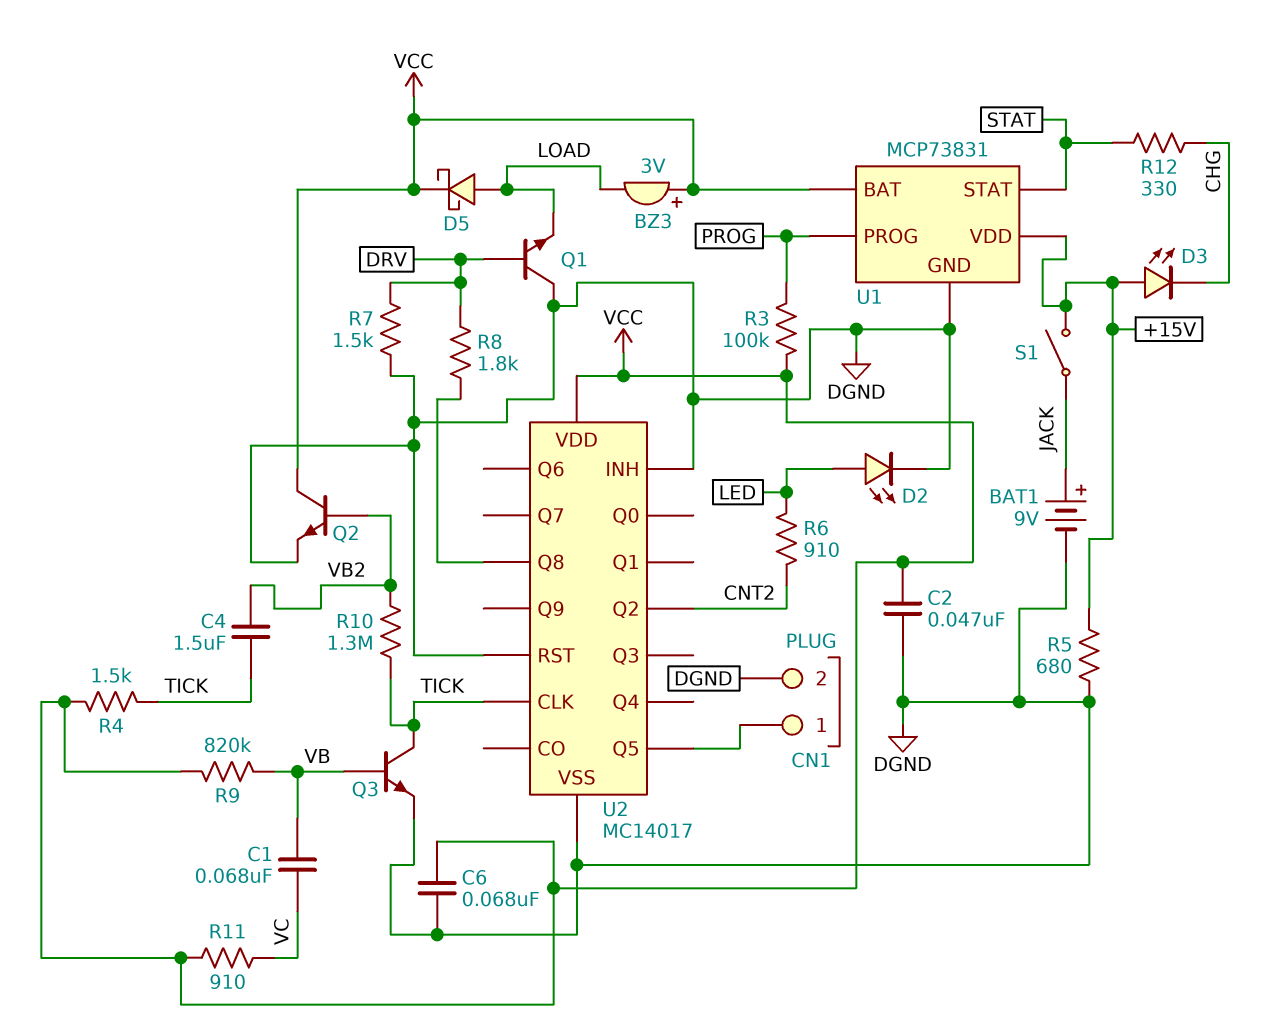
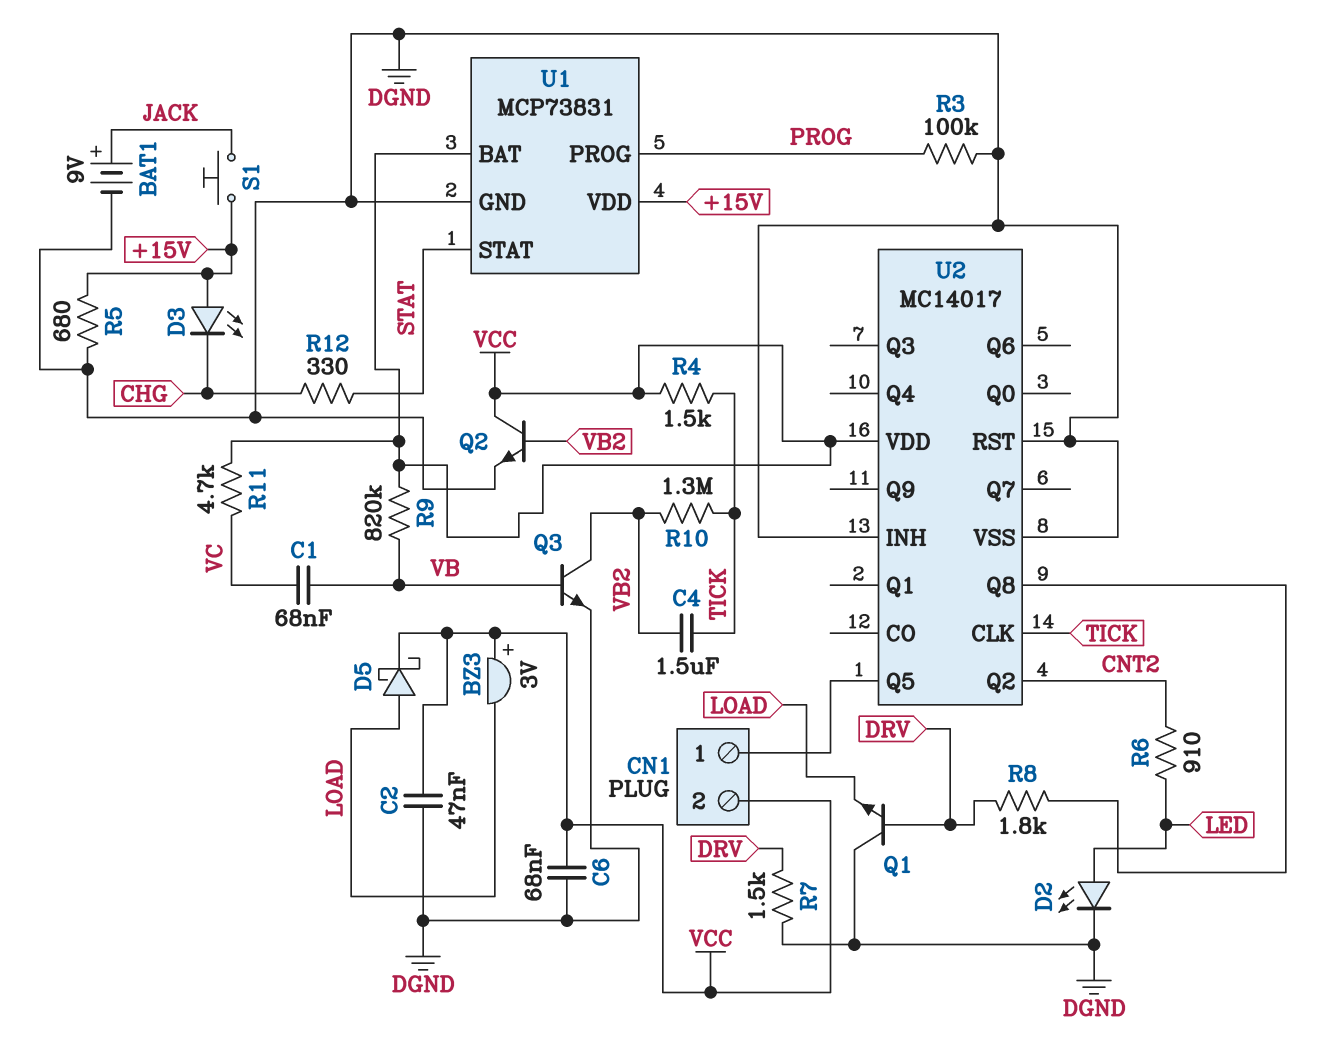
CN1 pin 2: DGND -> VCC
Q3: NPN (B VB, C TICK, E DGND) -> NPN (B VB, C VB2, E DGND)
R3: 100k (PROG, VCC) -> 100k (DGND, PROG)
R11: 910 (VC, VCC) -> 4.7k (VC, VCC)
S1: switch (+15V, JACK) -> button (+15V, JACK)

